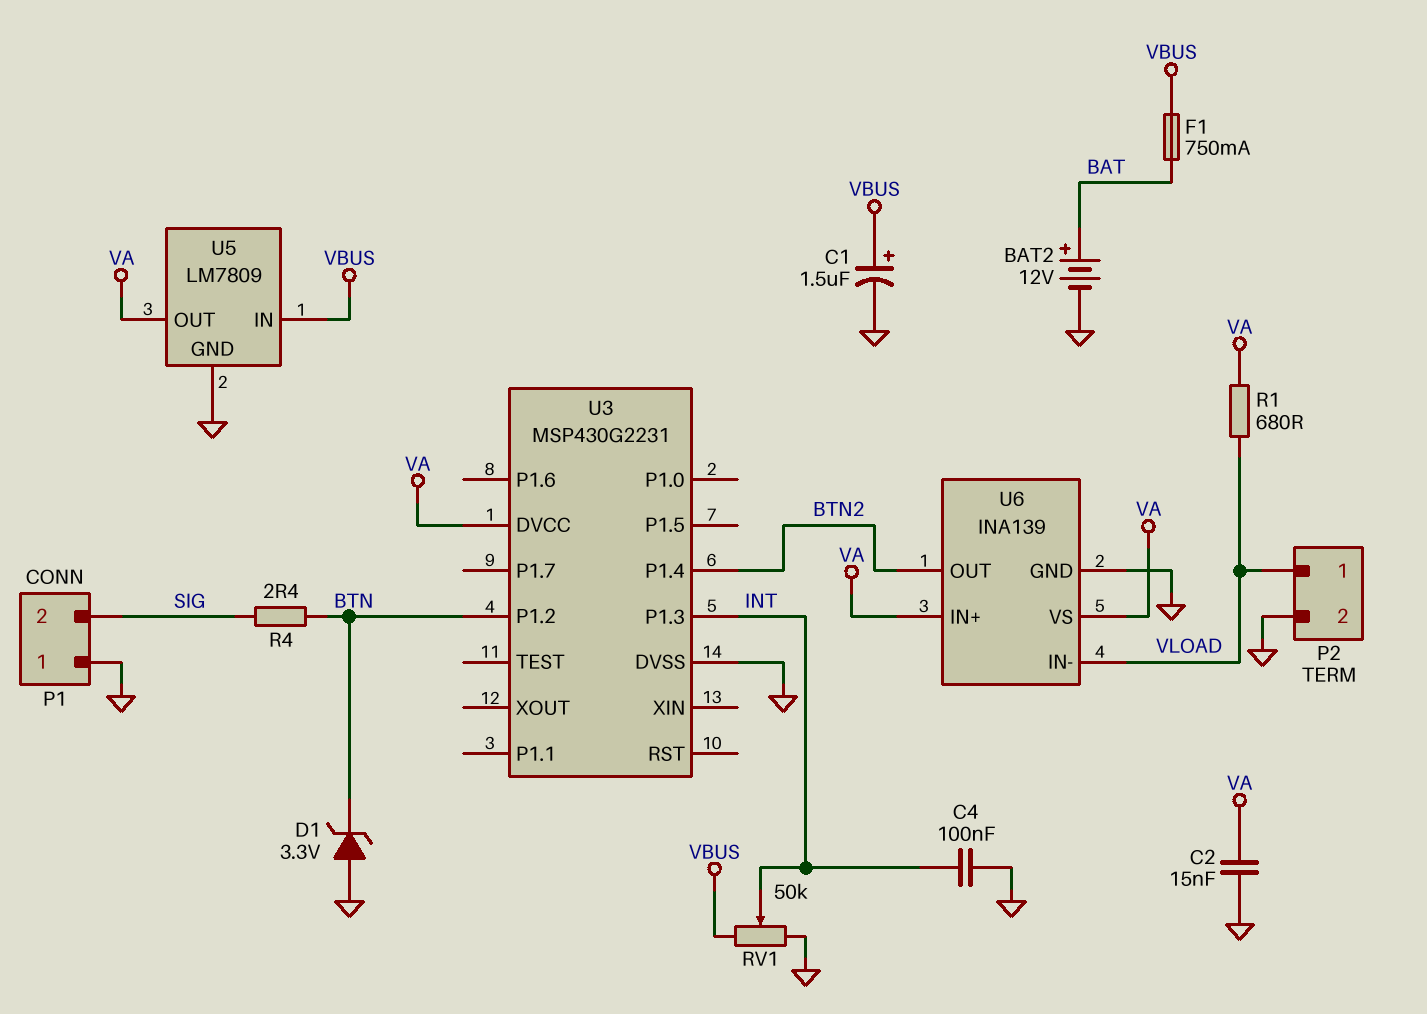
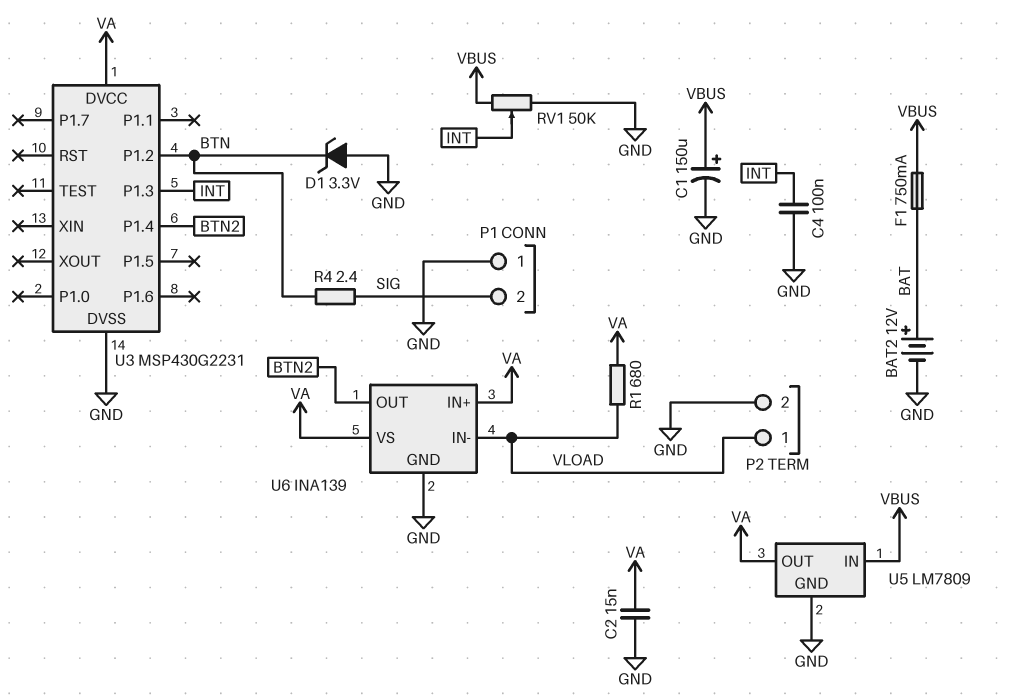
C1: 1.5uF (plus VBUS, minus GND) -> 150uF (plus VBUS, minus GND)

